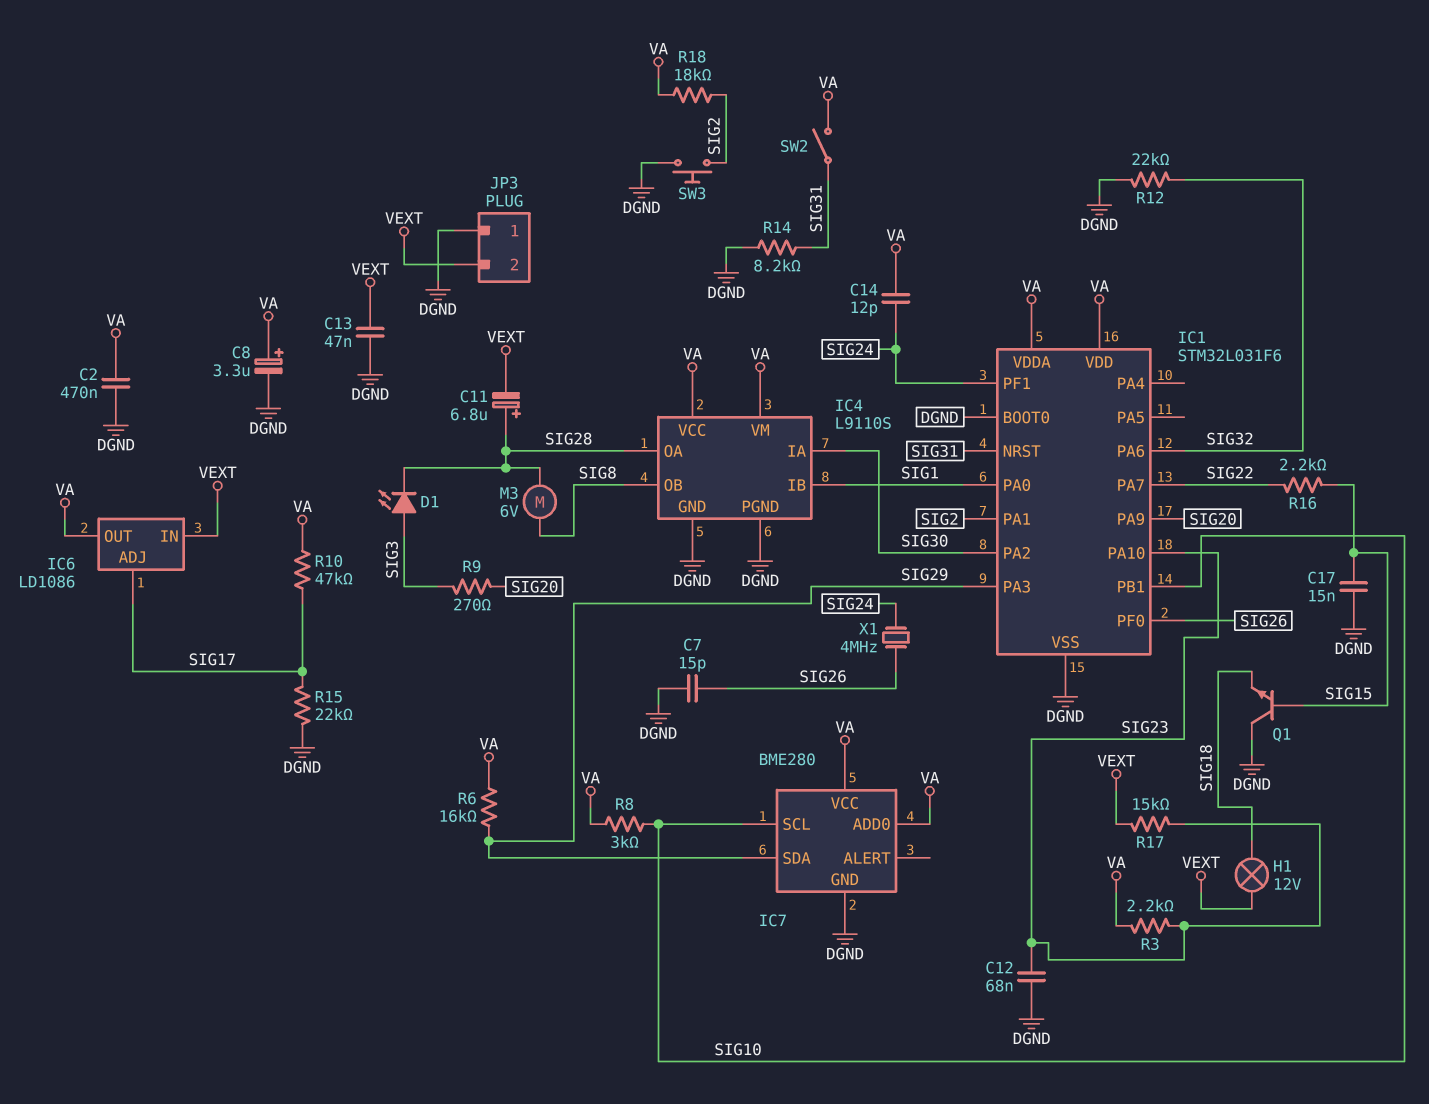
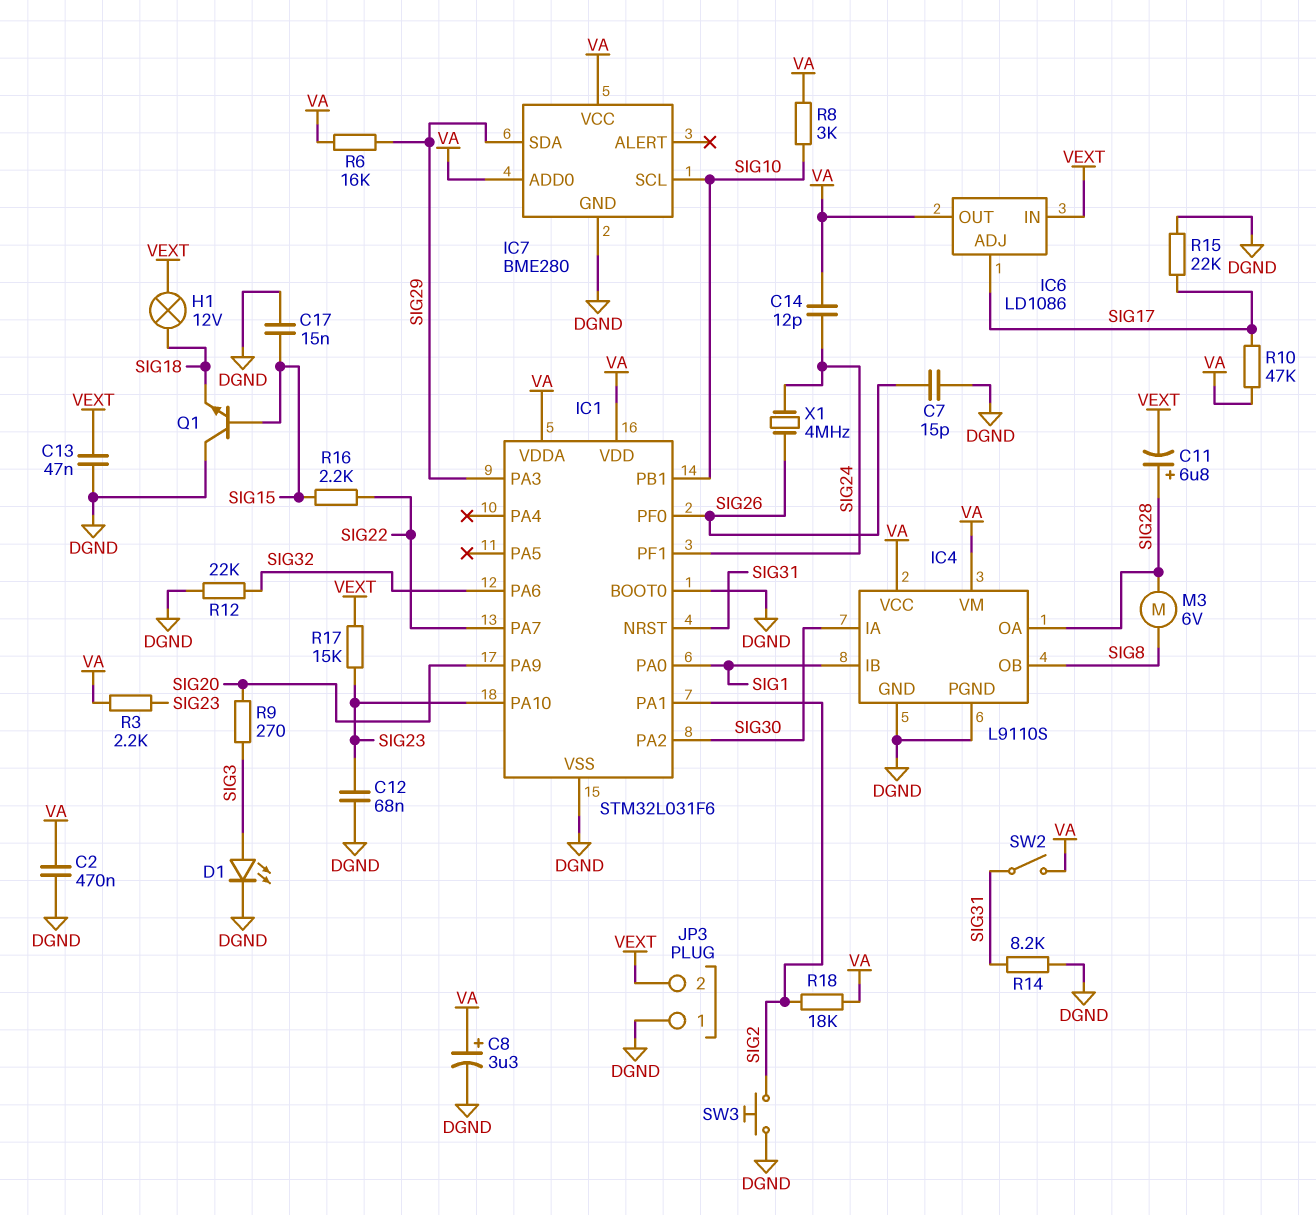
D1: LED (A SIG3, K SIG28) -> LED (A SIG3, K DGND)

